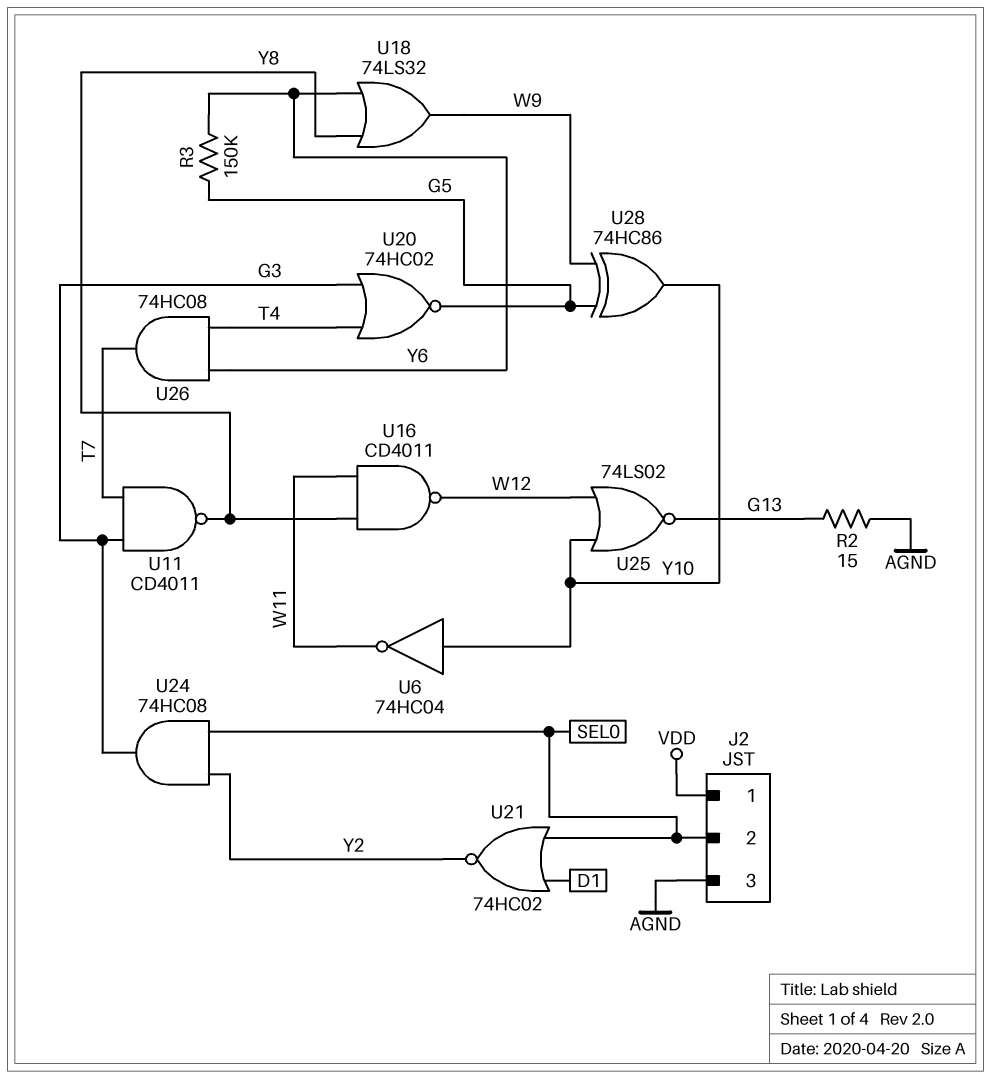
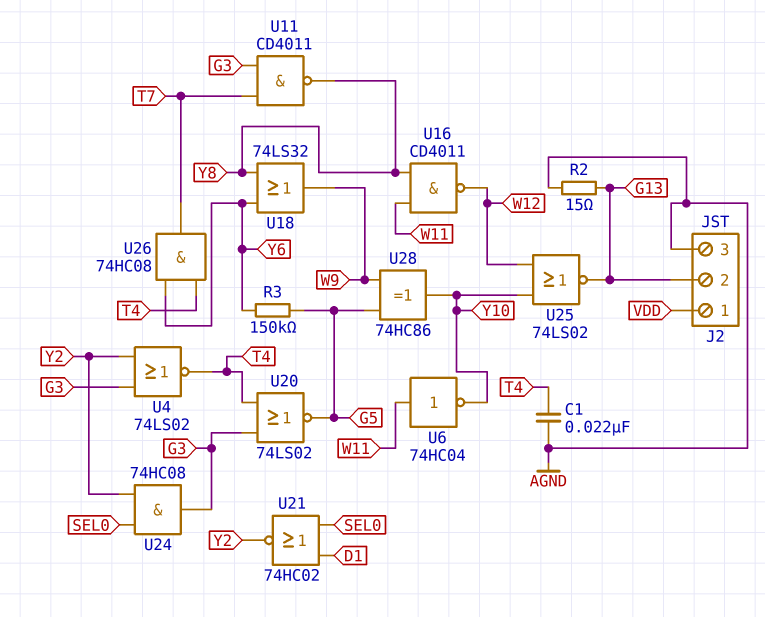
C1: none -> 22nF (AGND, T4)
J2 pin 2: SEL0 -> G13
U4: none -> NOR 74LS02 (in G3, in Y2, out T4)
U6: NOT 74HC04 (in Y10, out W11) -> NOT 74HC04 (in W11, out Y10)
U20: NOR 74HC02 (in G3, in T4, out G5) -> NOR 74LS02 (in G3, in T4, out G5)

